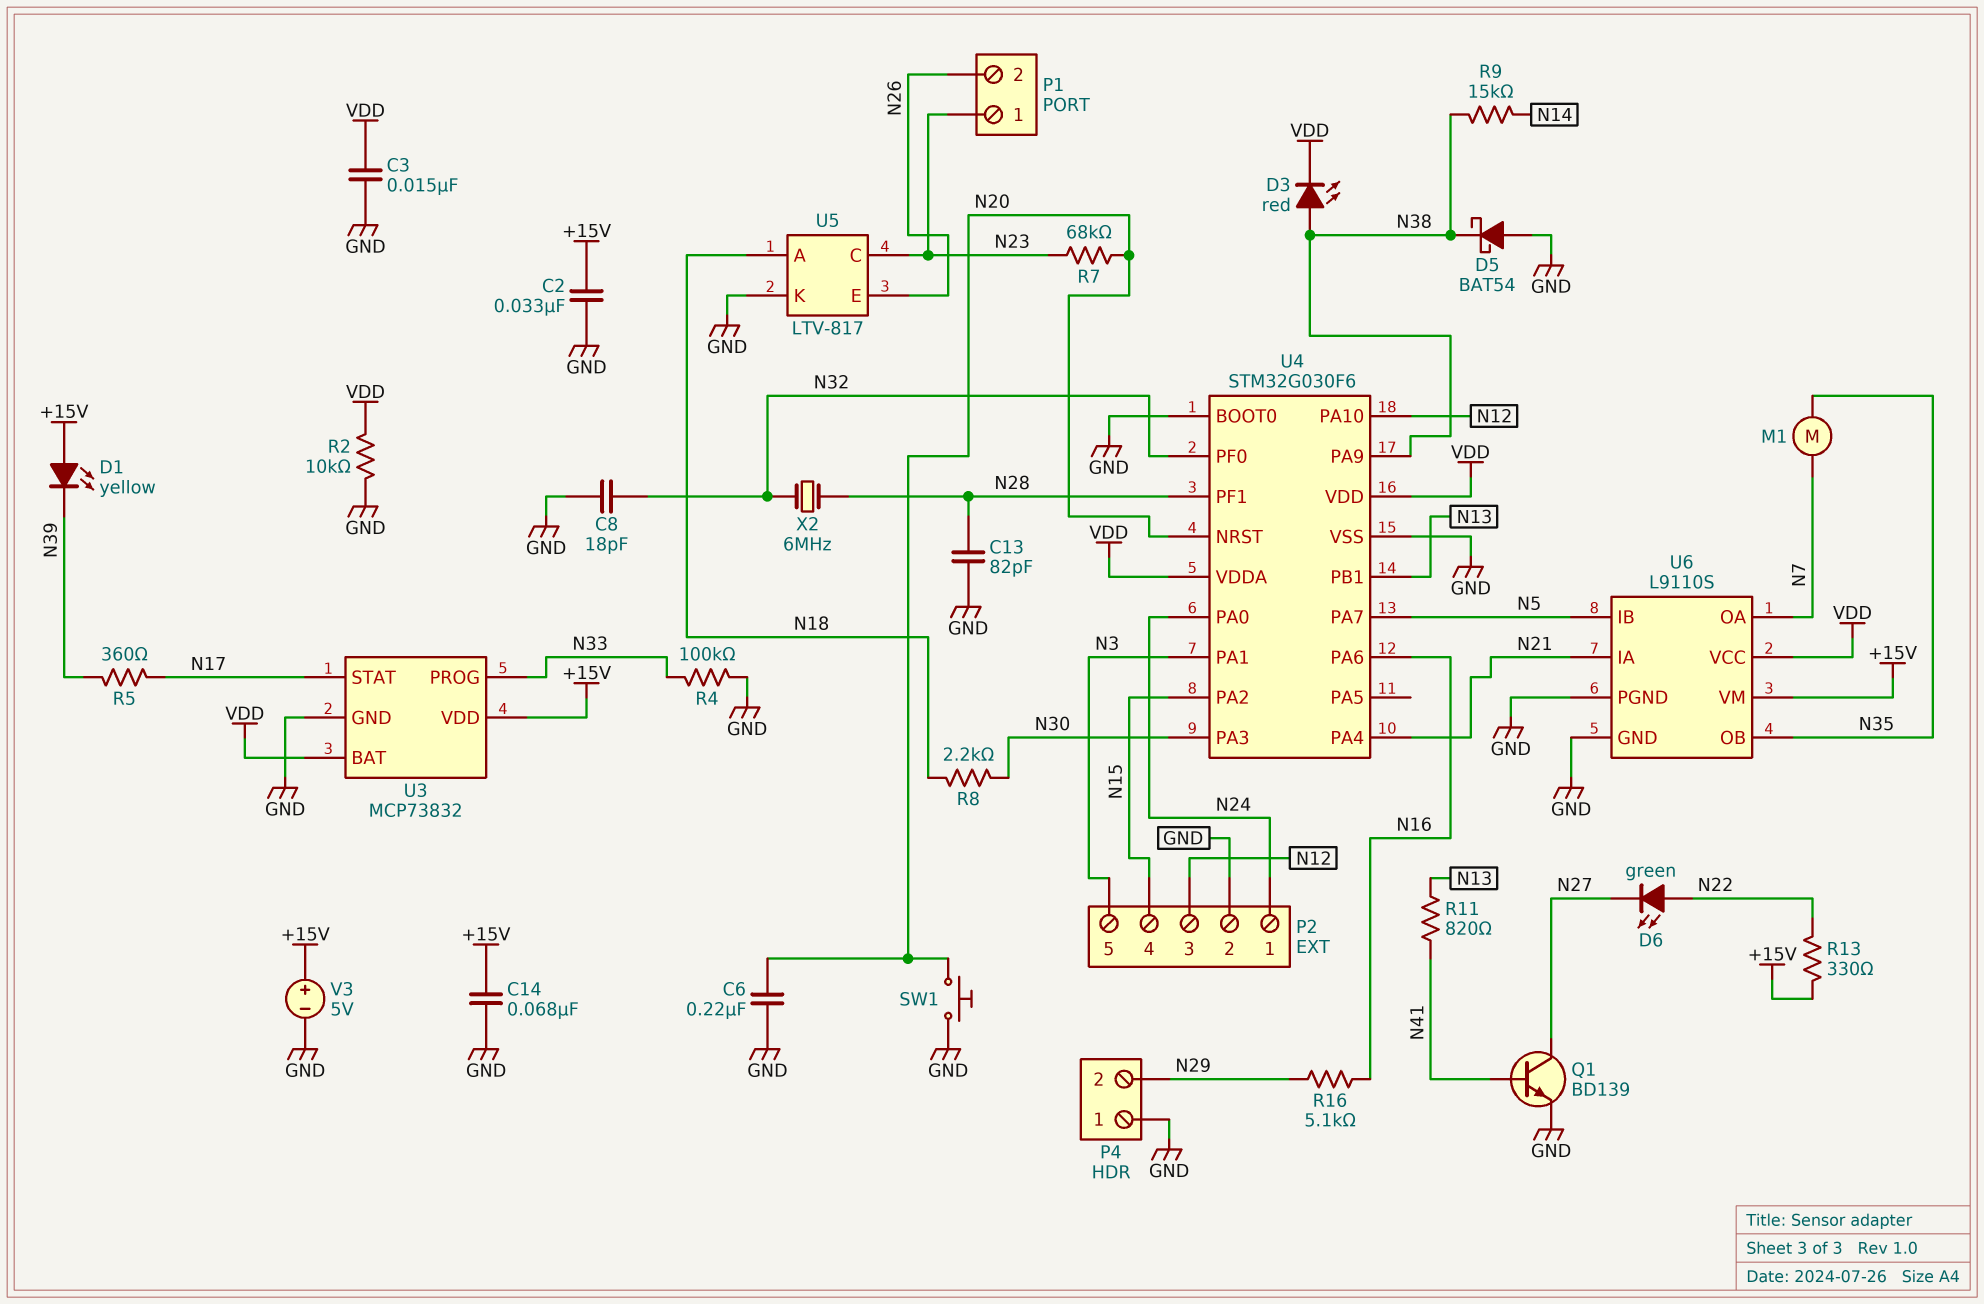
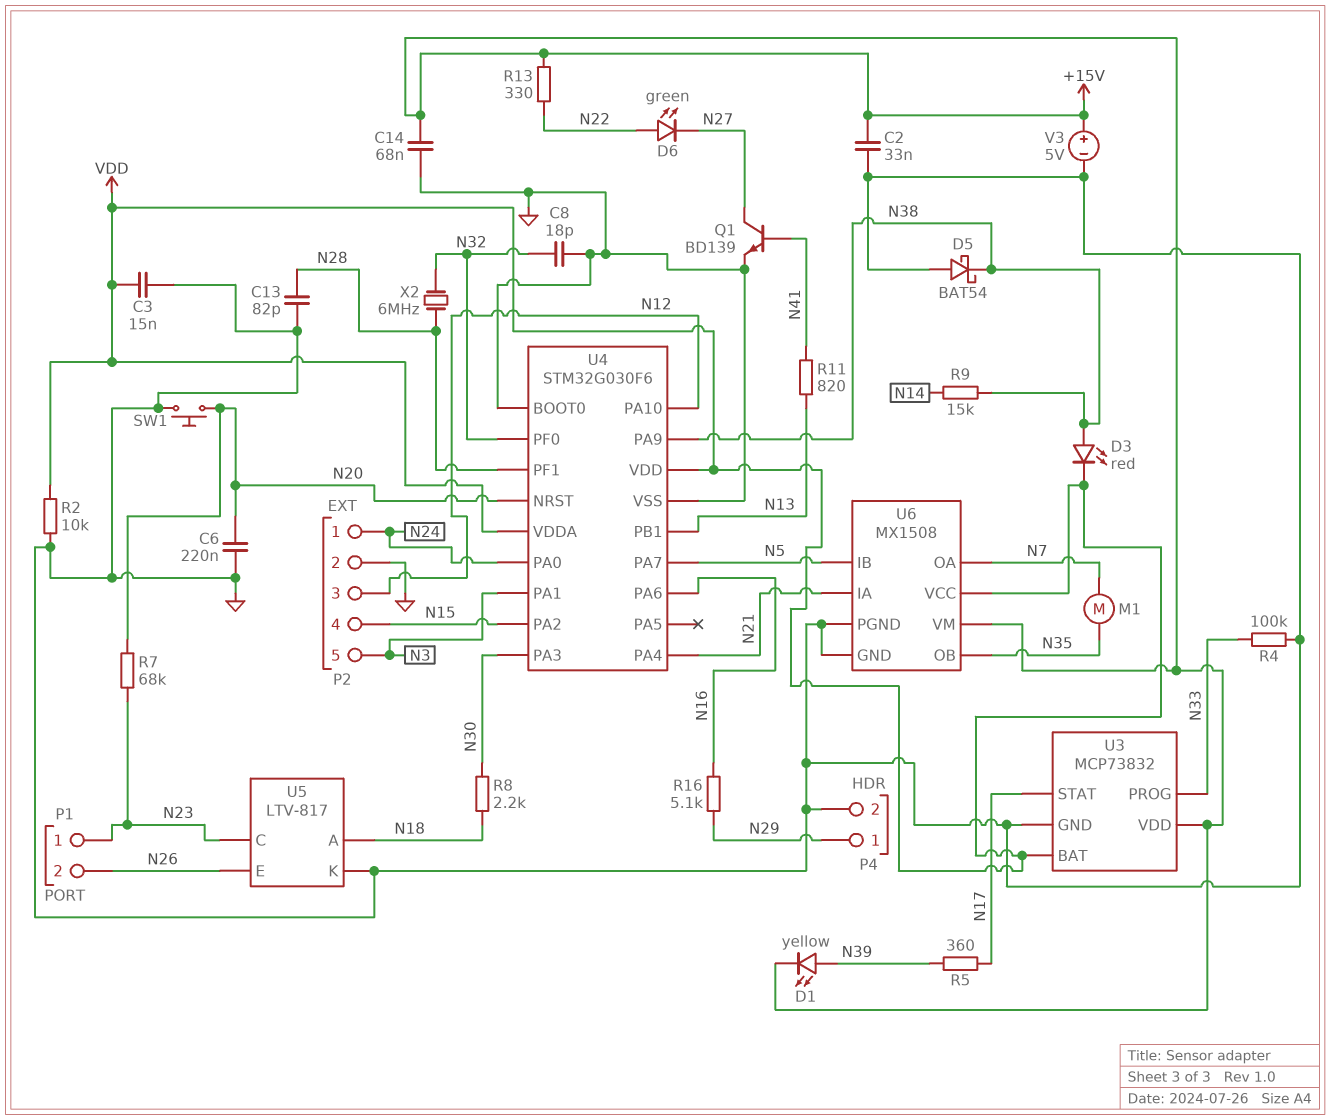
D1: LED yellow (A +15V, K N39) -> LED yellow (A N39, K +15V)
P4 pin 1: GND -> N29
P4 pin 2: N29 -> GND
U6: L9110S -> MX1508

